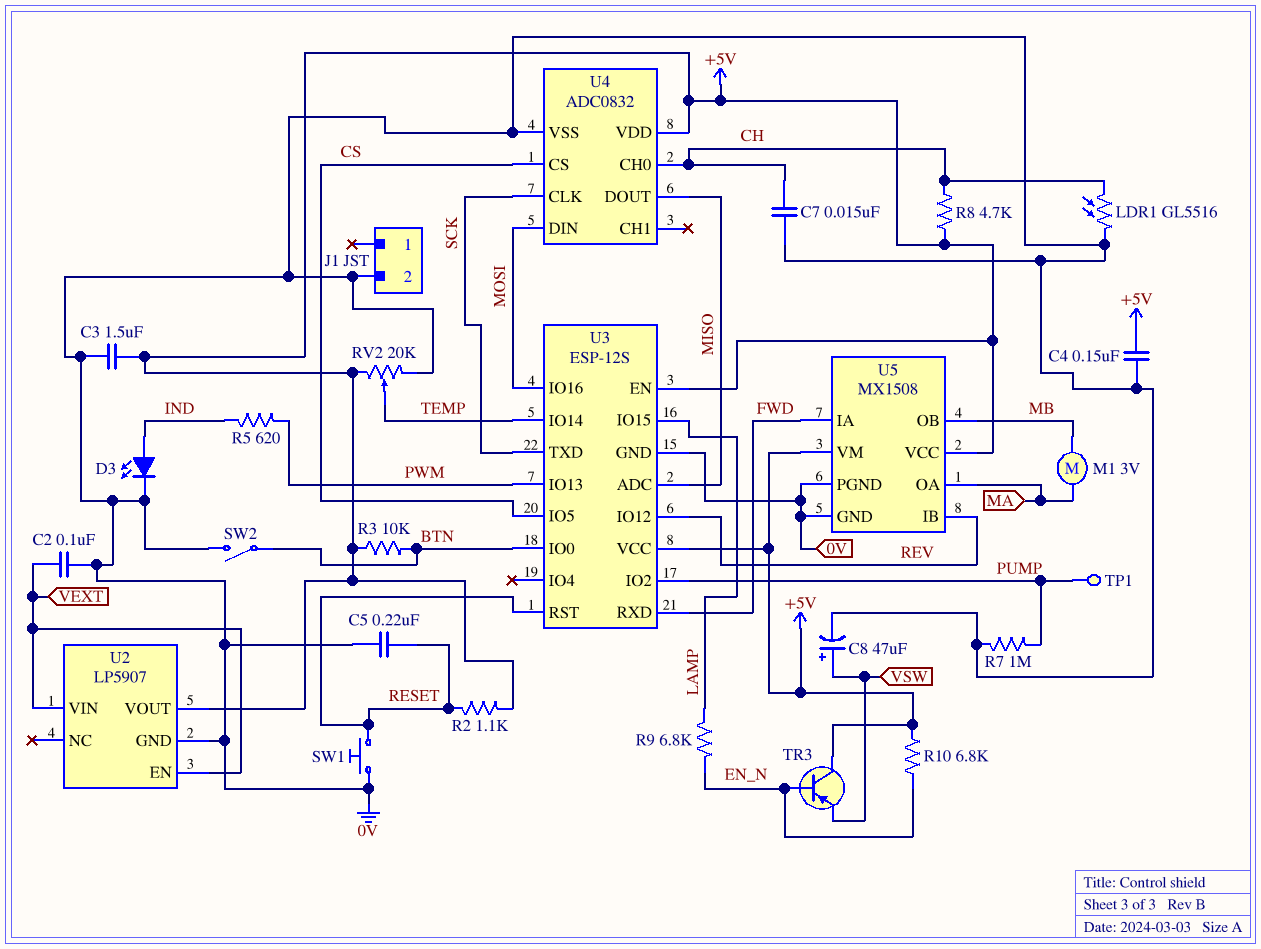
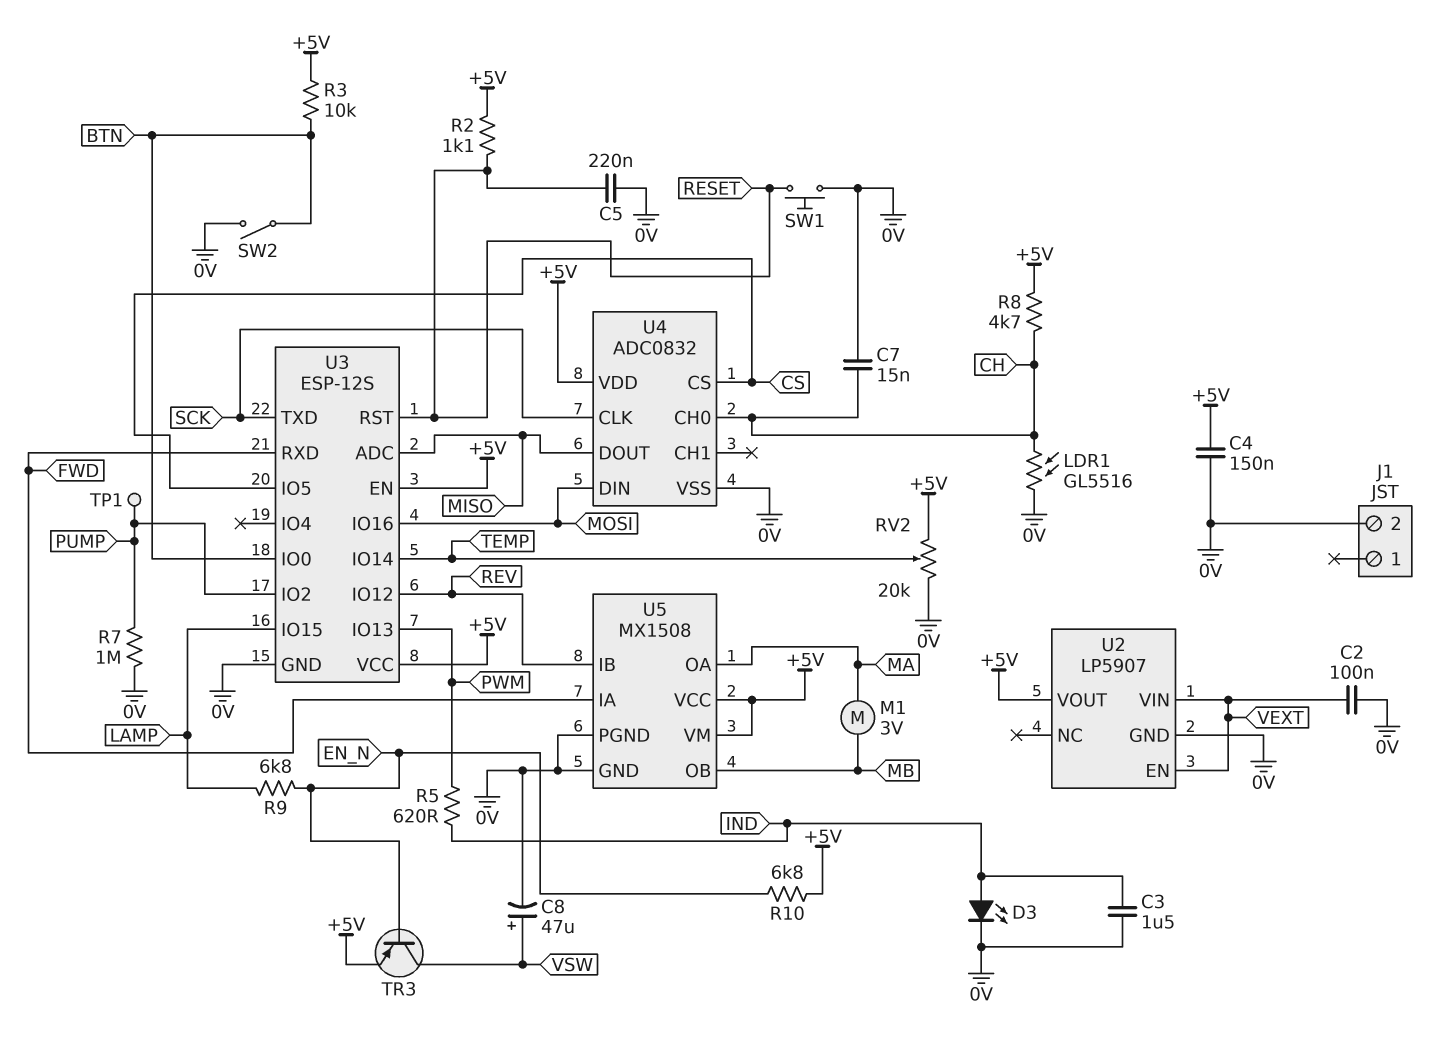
C3: 1.5uF (+5V, 0V) -> 1.5uF (0V, IND)
TR3: PNP (B EN_N, C +5V, E VSW) -> PNP (B EN_N, C VSW, E +5V)

